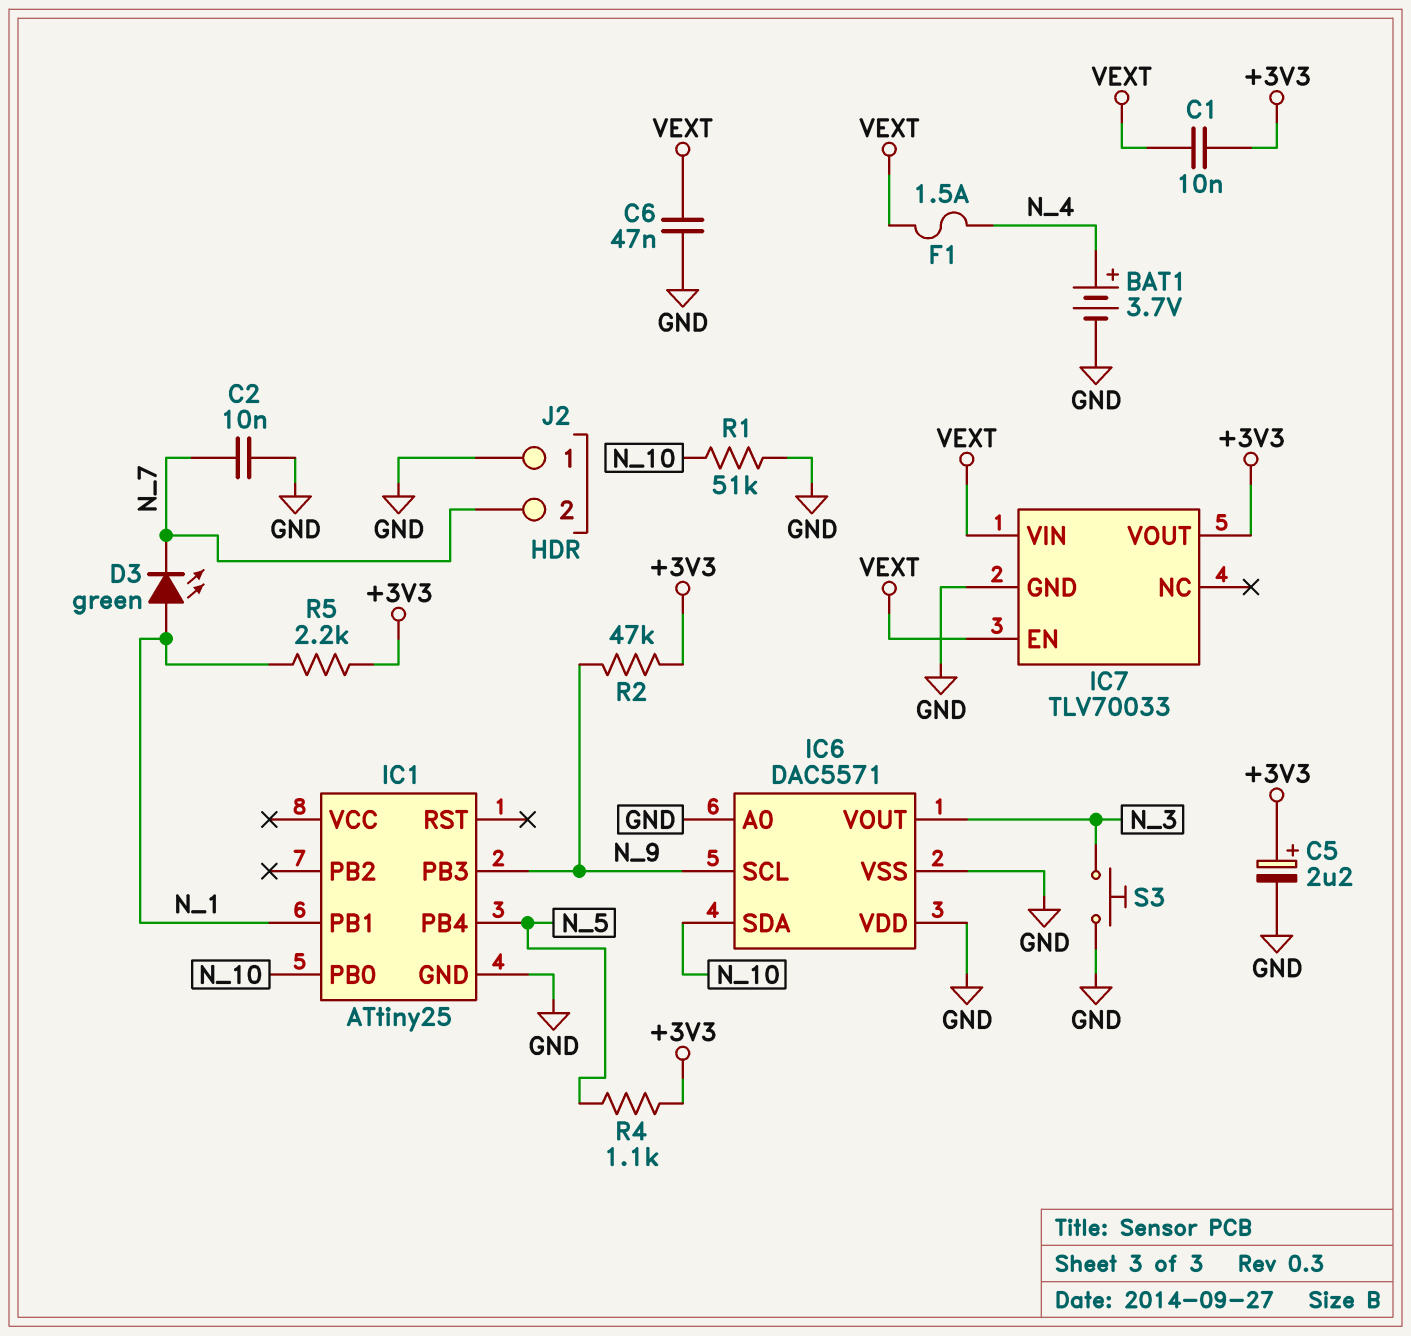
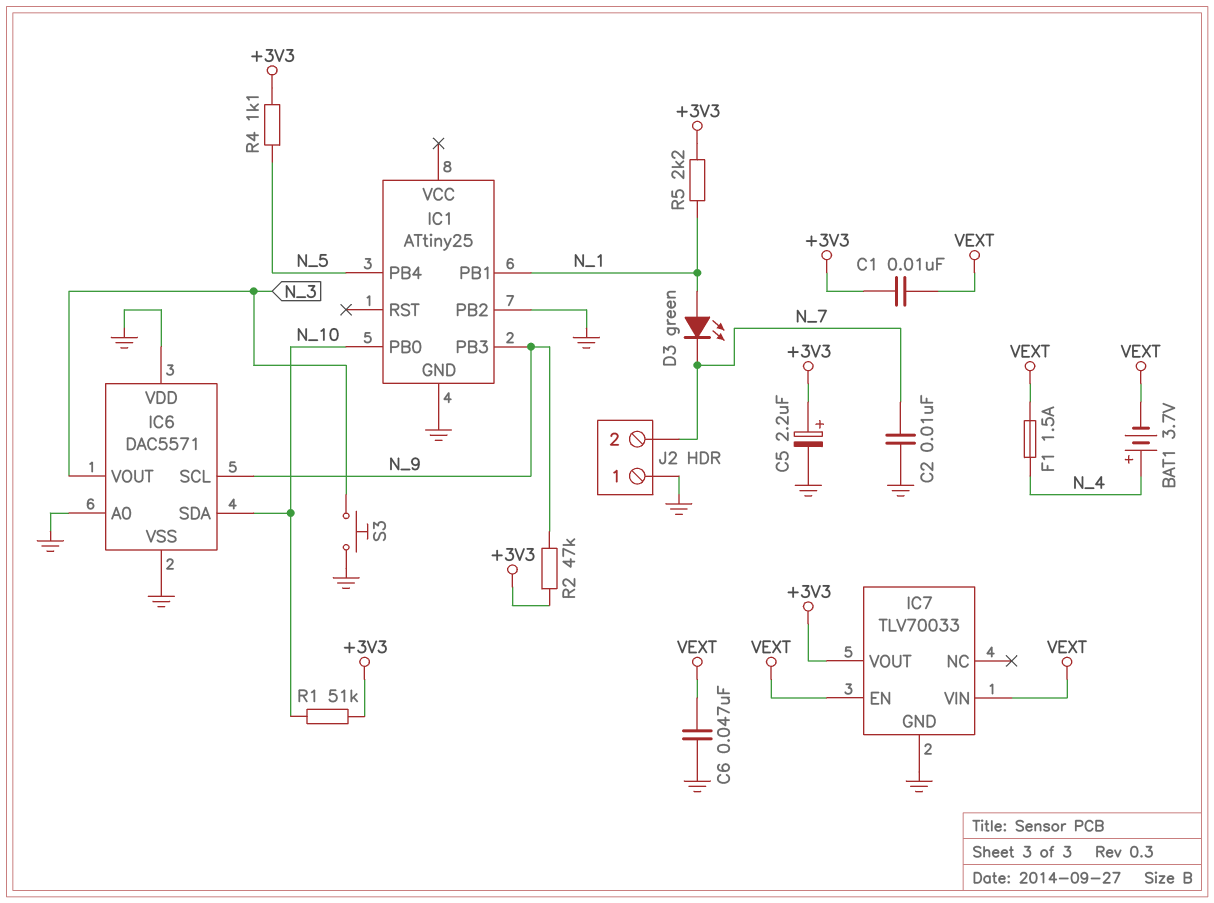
BAT1: 3.7V (plus N_4, minus GND) -> 3.7V (plus N_4, minus VEXT)
IC1 pin PB2: none -> GND
R1: 51k (GND, N_10) -> 51k (+3V3, N_10)

